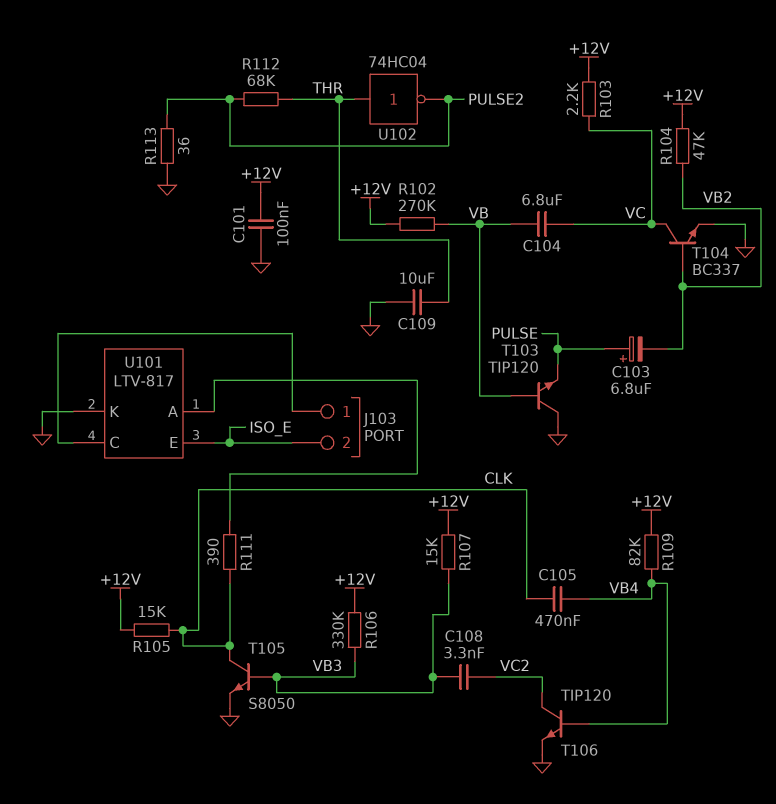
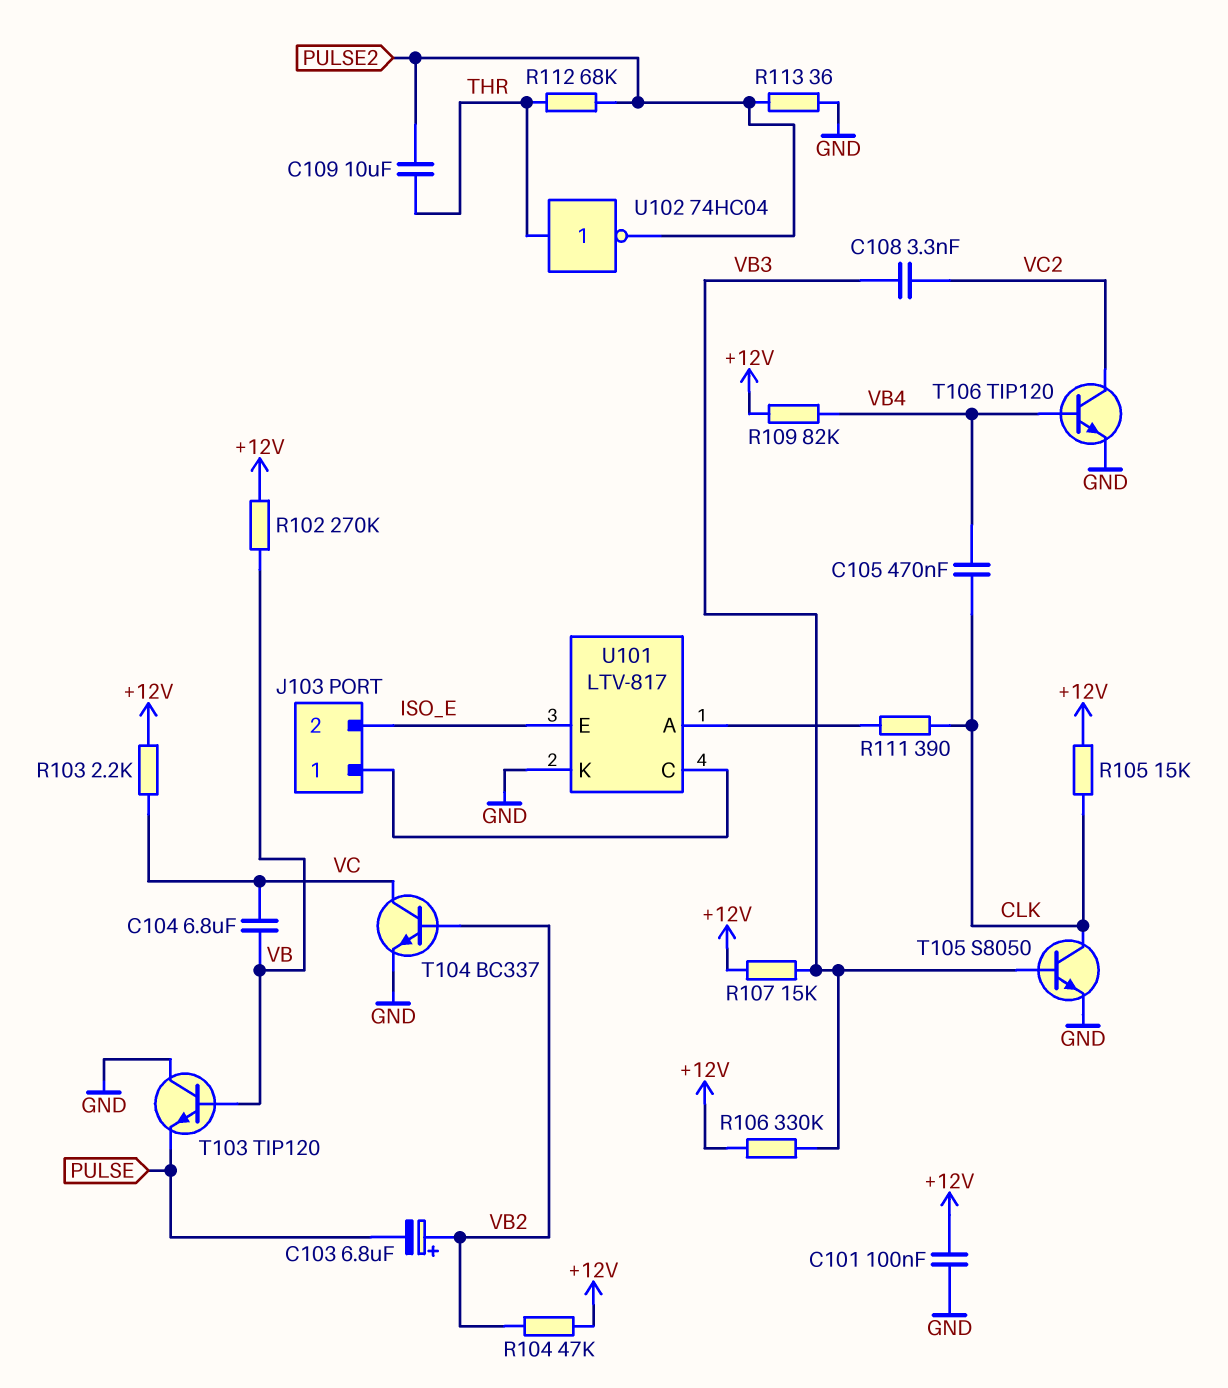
C103: 6.8uF (plus PULSE, minus VB2) -> 6.8uF (plus VB2, minus PULSE)
C109: 10uF (GND, THR) -> 10uF (PULSE2, THR)

